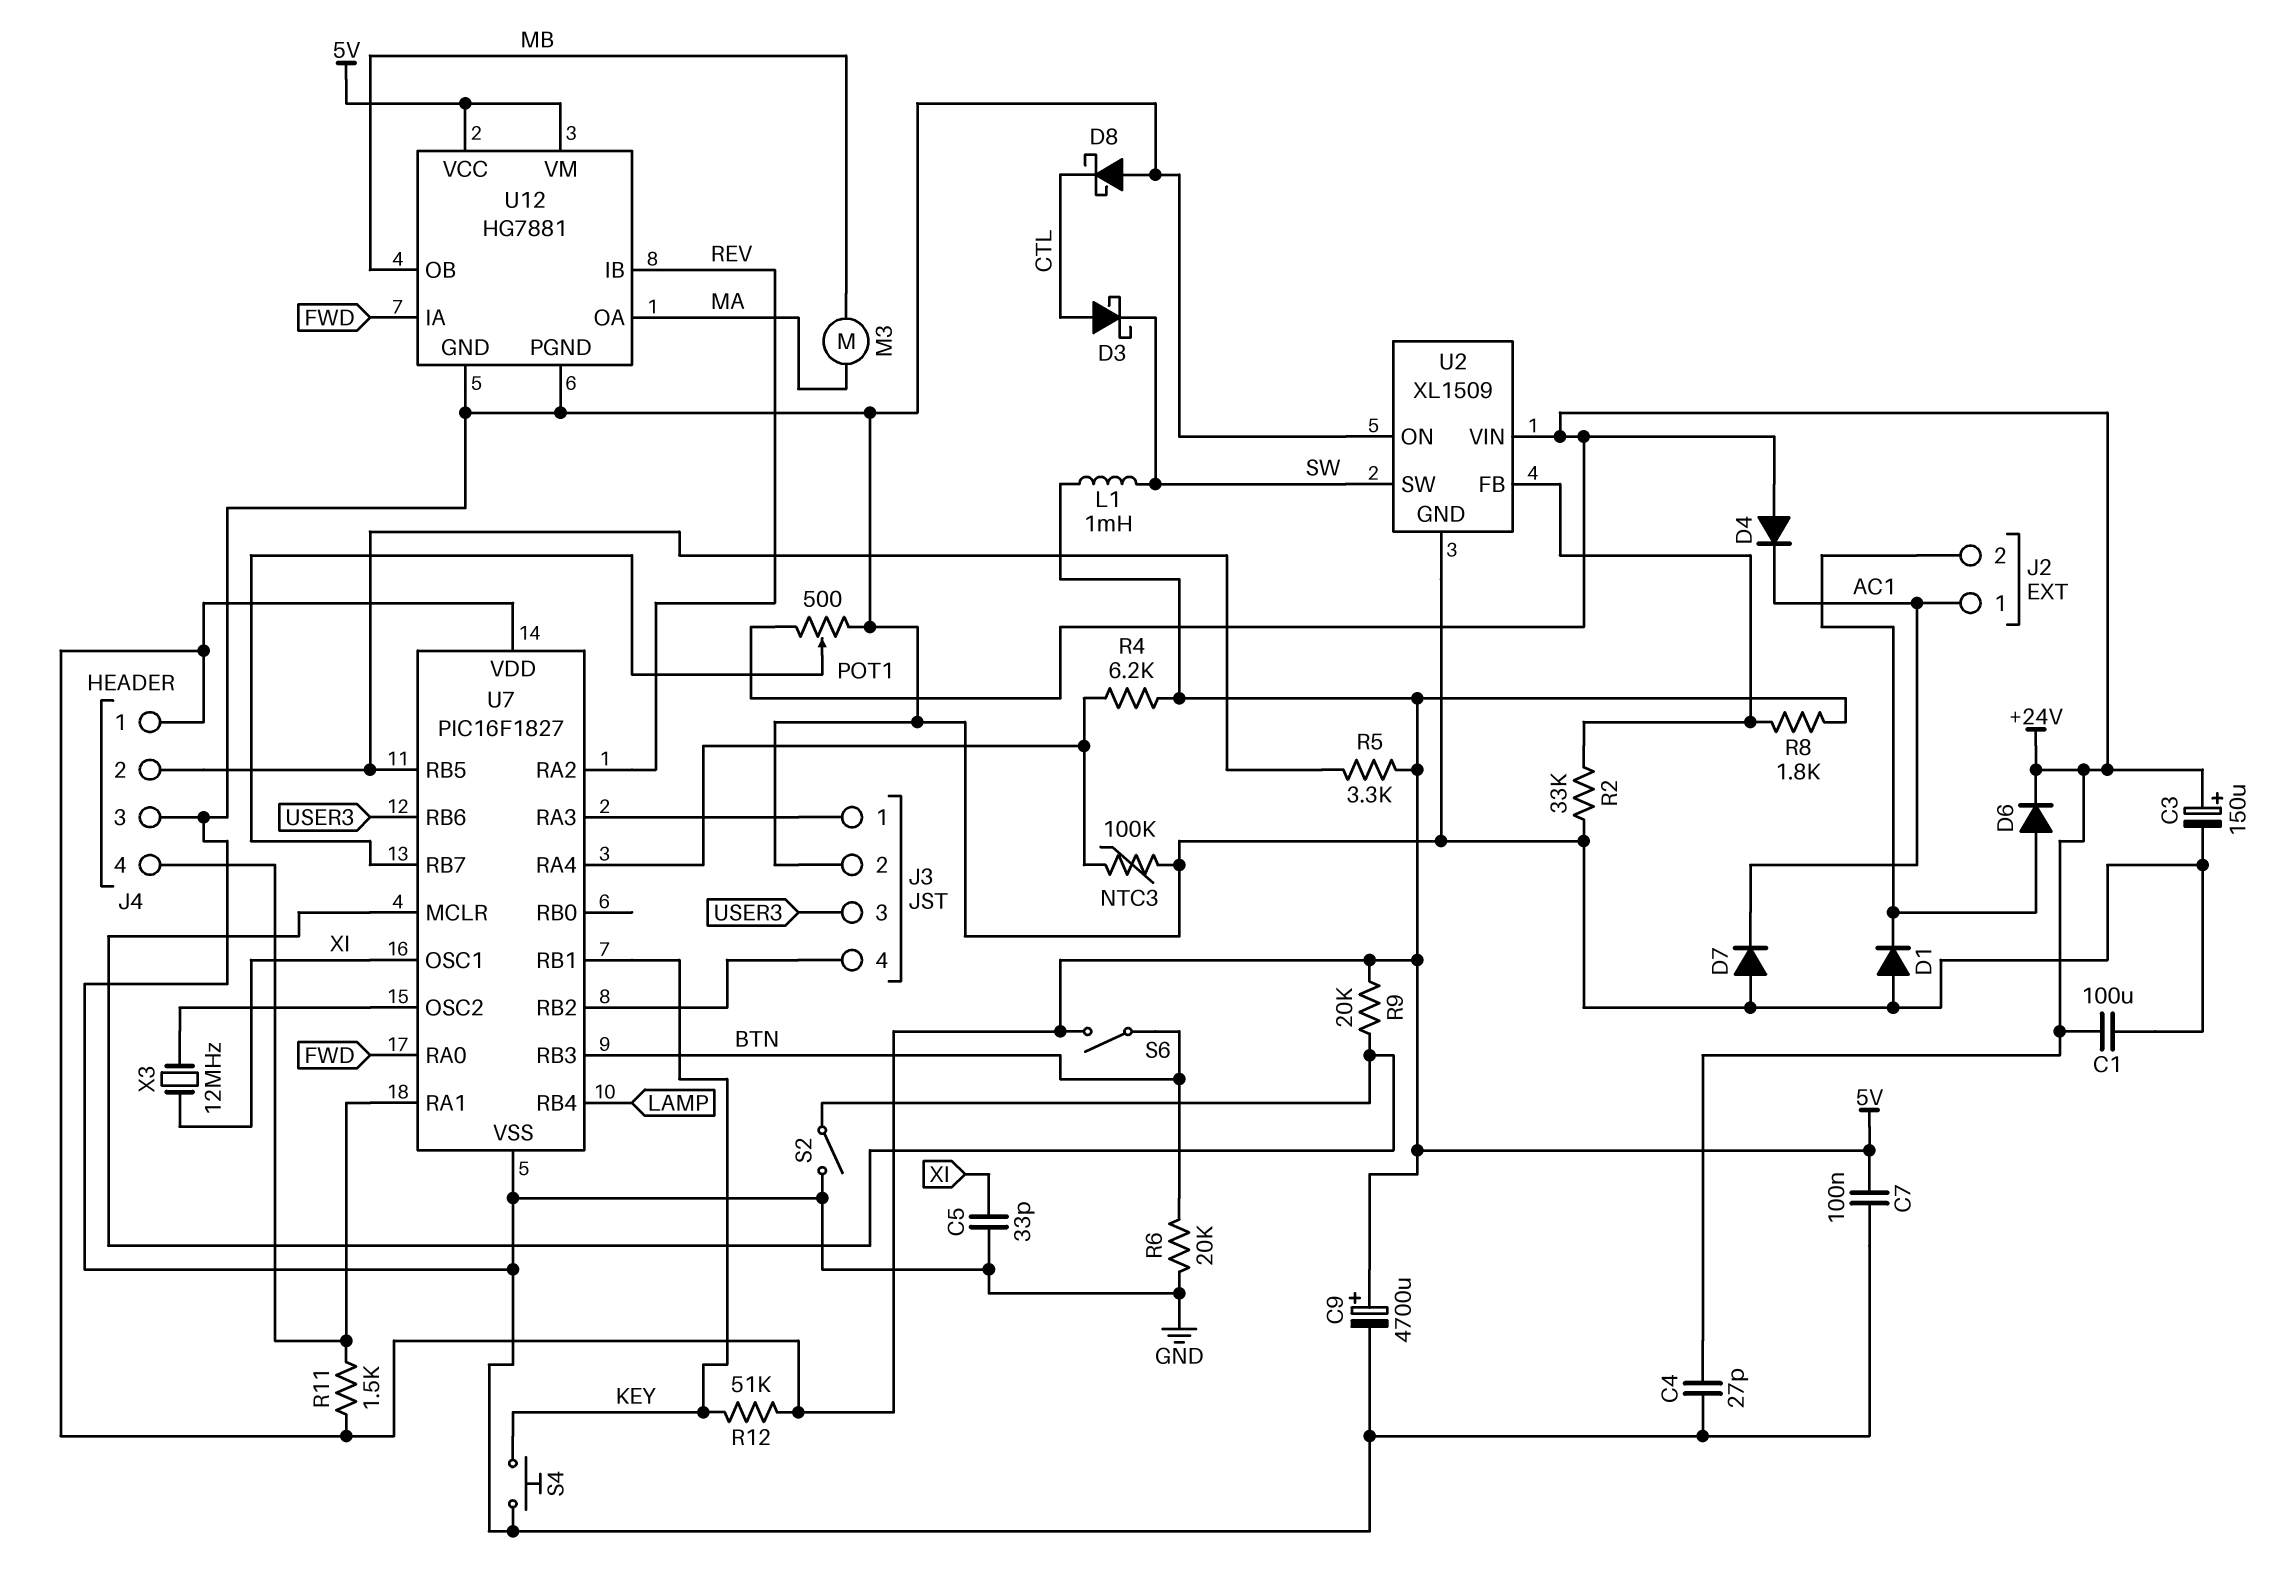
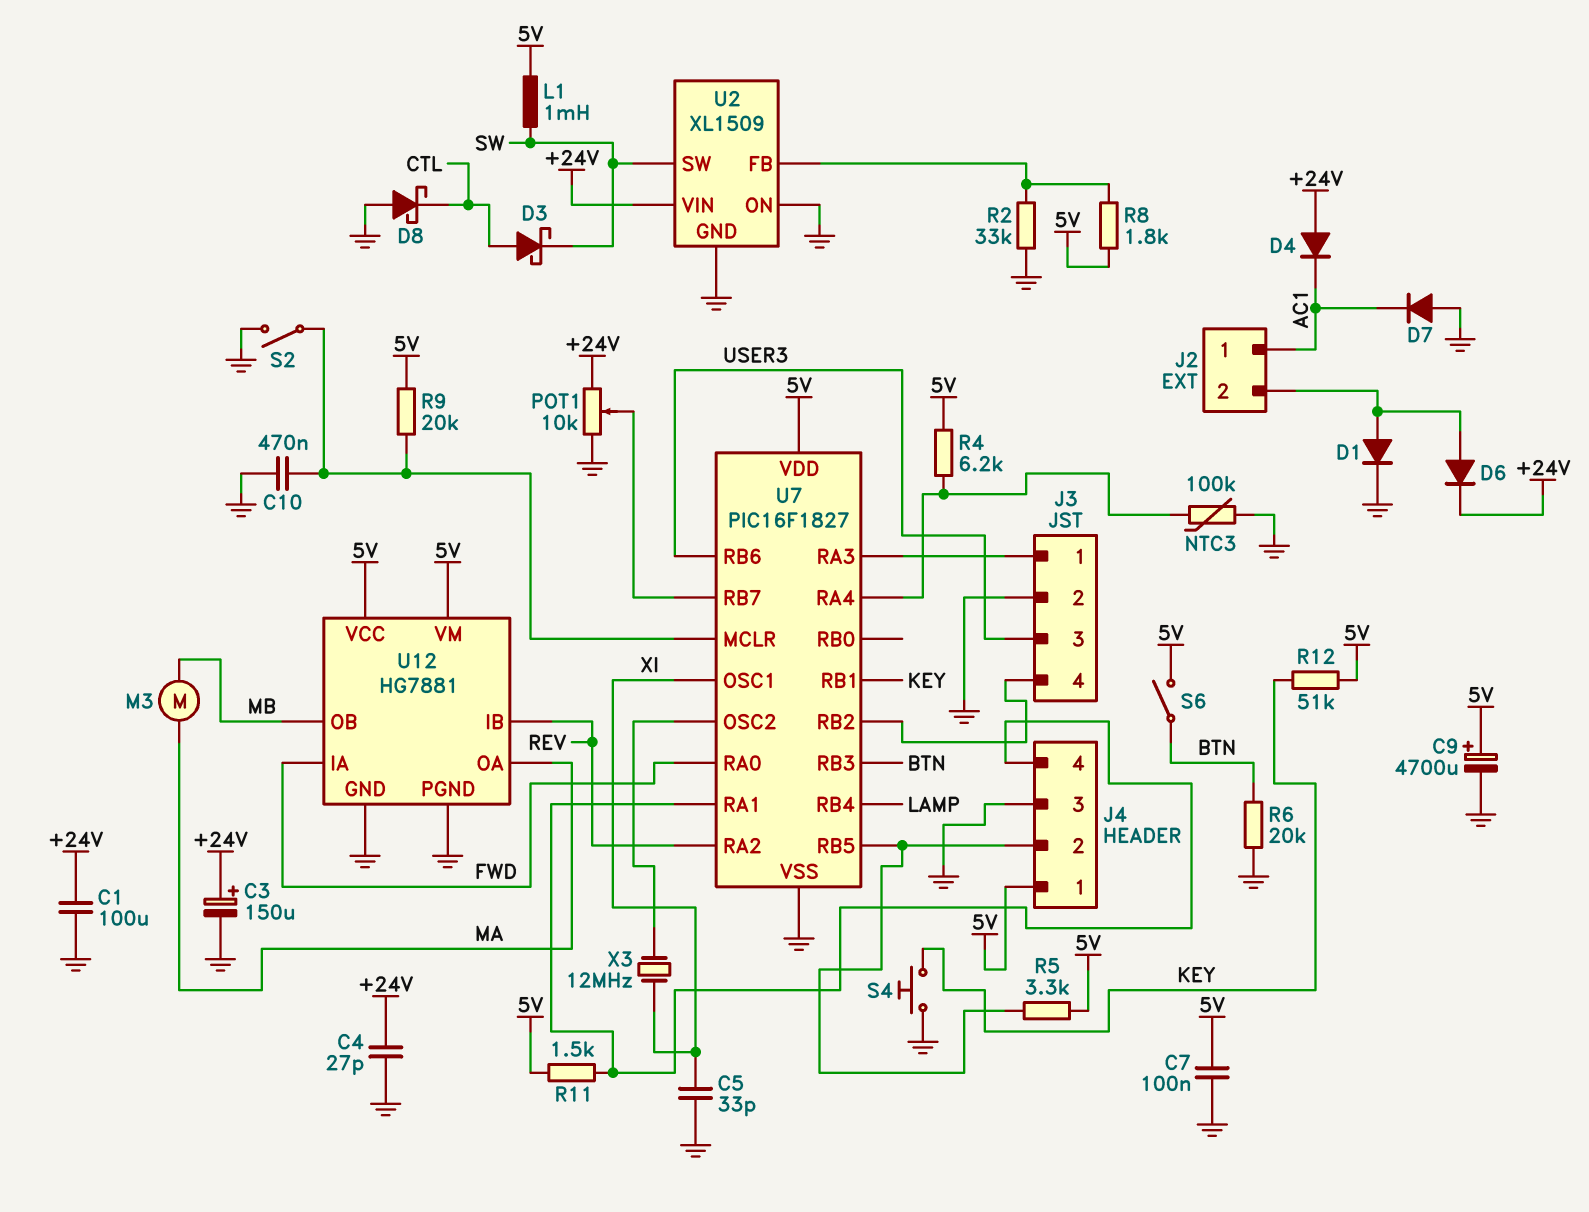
C10: none -> 470nF (GND, U7/MCLR)
D1: diode (A GND, K J2/2) -> diode (A J2/2, K GND)
POT1: 500 (+24V, GND, wiper U7/RB7) -> 10k (+24V, GND, wiper U7/RB7)

